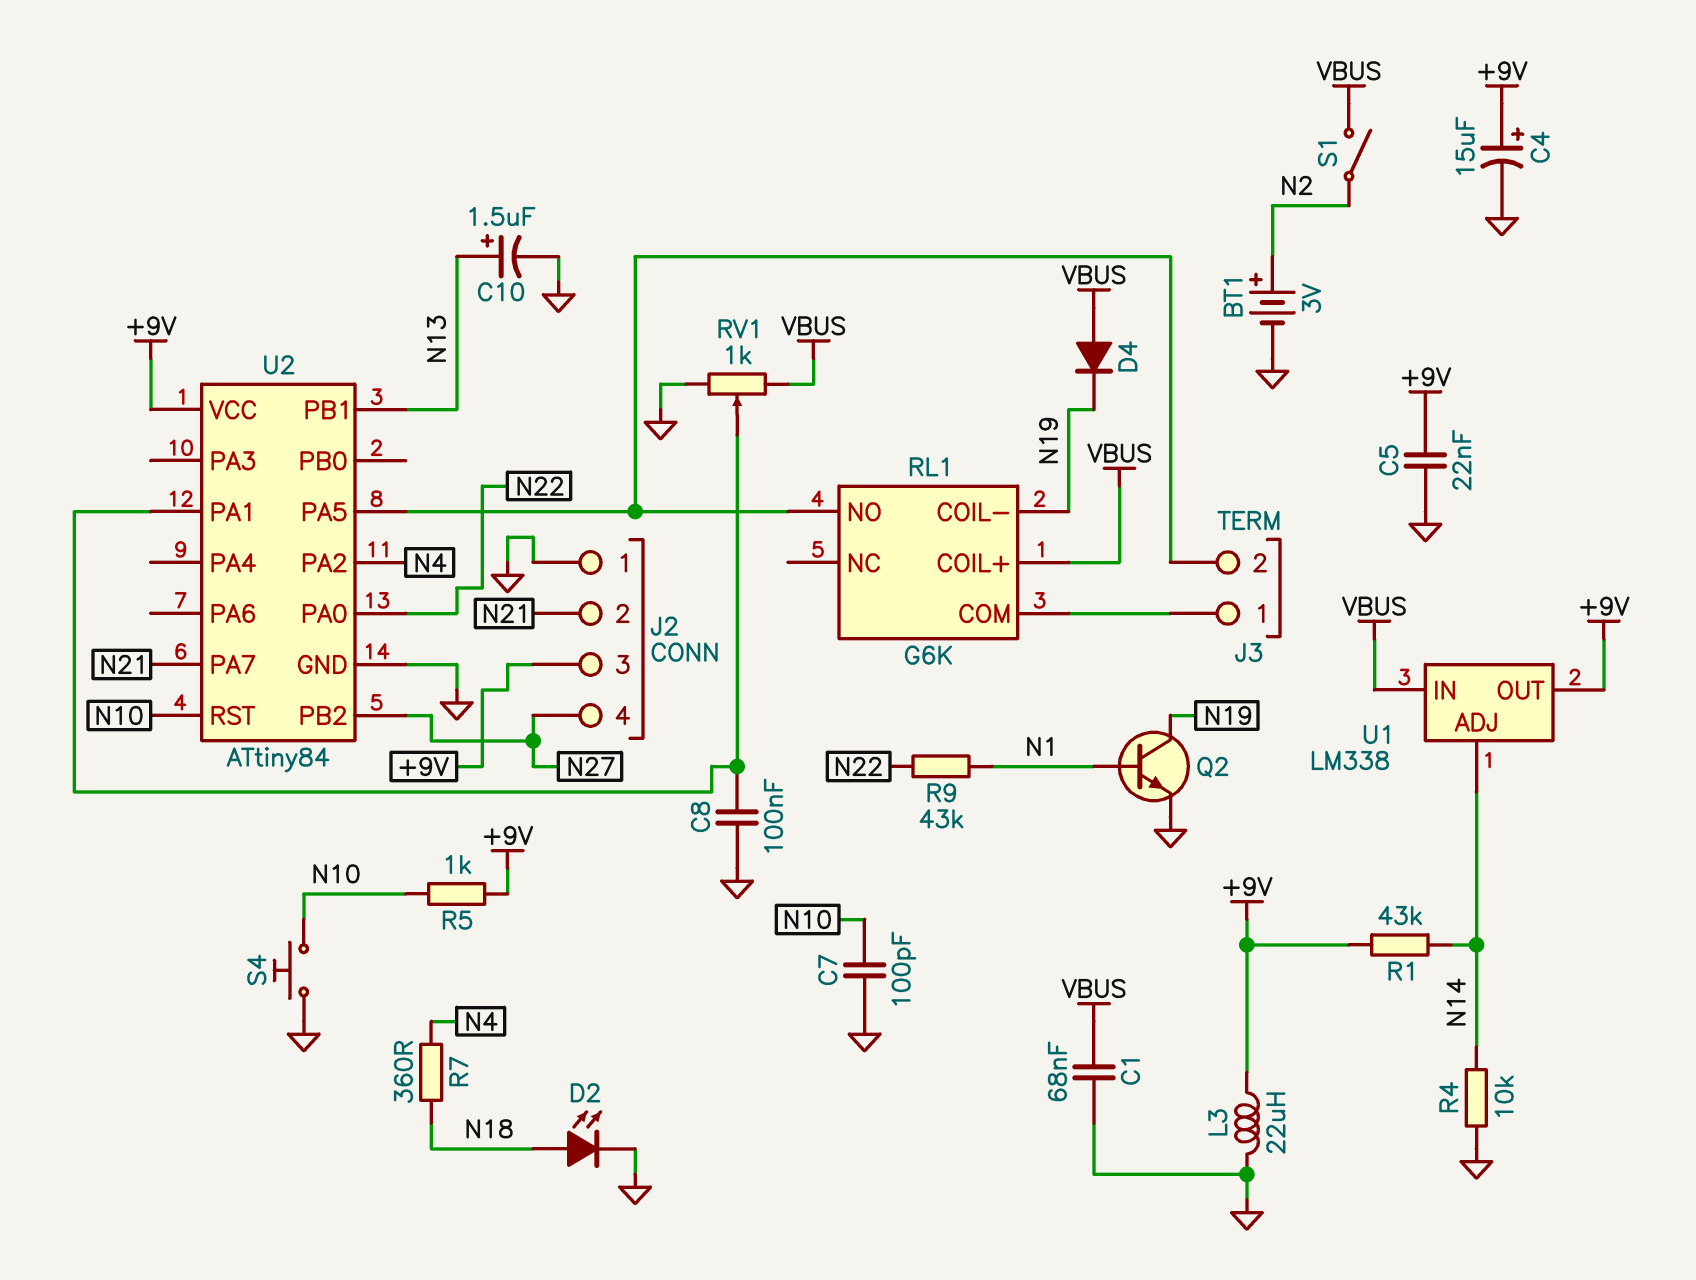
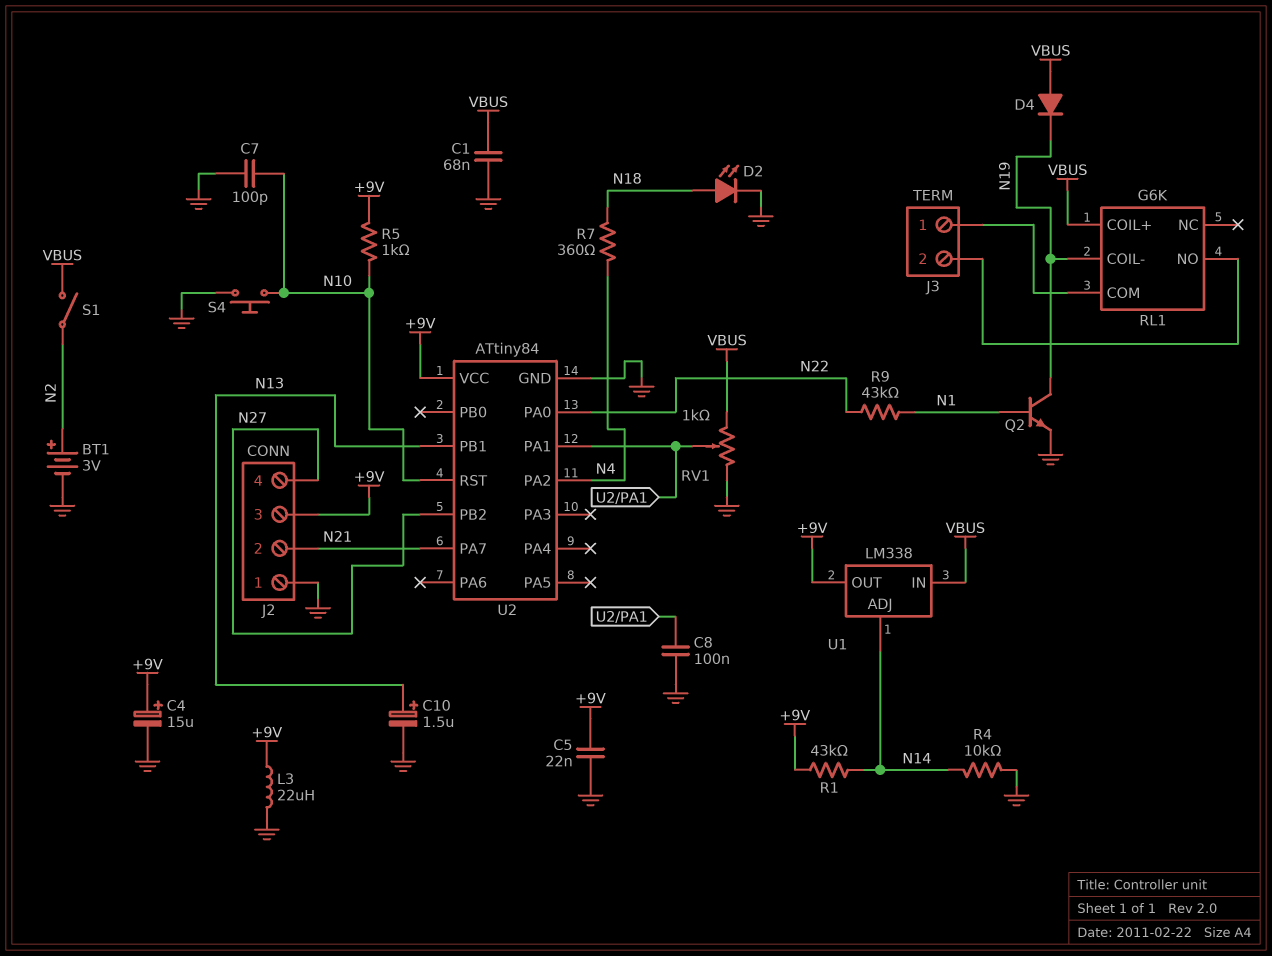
U2 pin PA5: J3/2 -> none

